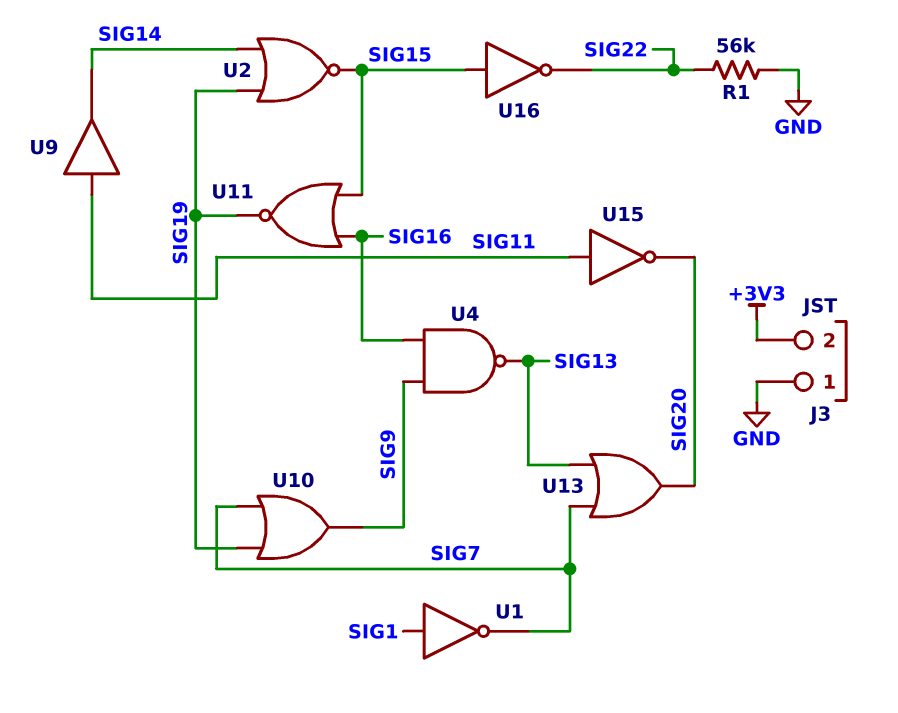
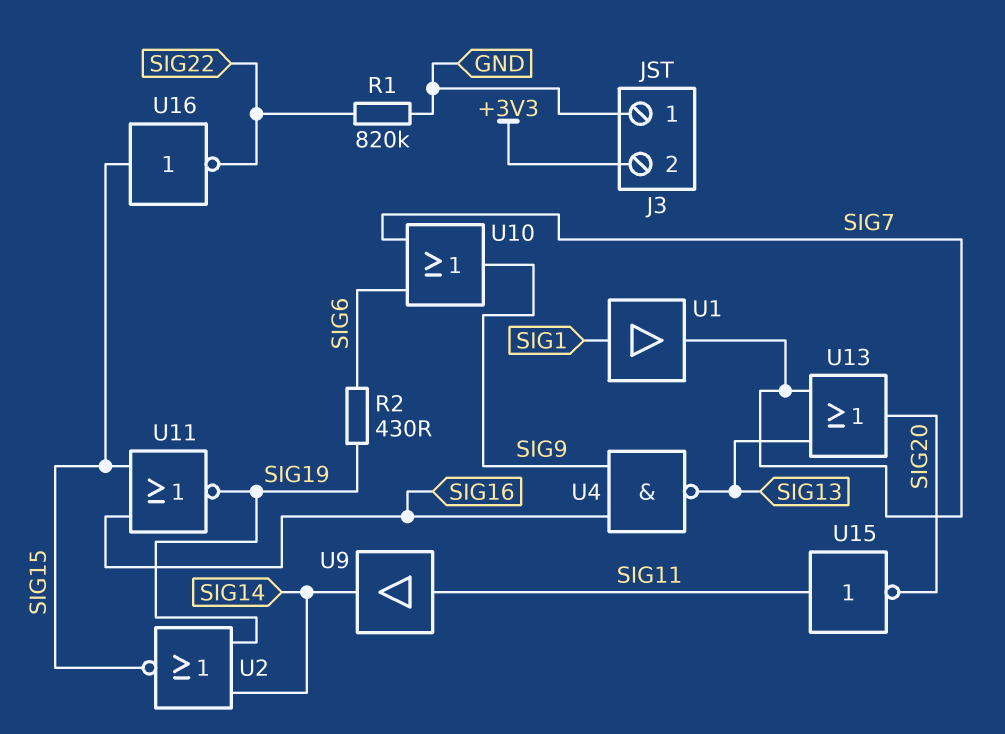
R1: 56k (GND, SIG22) -> 820k (GND, SIG22)
R2: none -> 430 (SIG6, SIG19)
U1: NOT (in SIG1, out SIG7) -> buffer (in SIG1, out SIG7)
U10: OR (in SIG7, in SIG19, out SIG9) -> OR (in SIG6, in SIG7, out SIG9)

